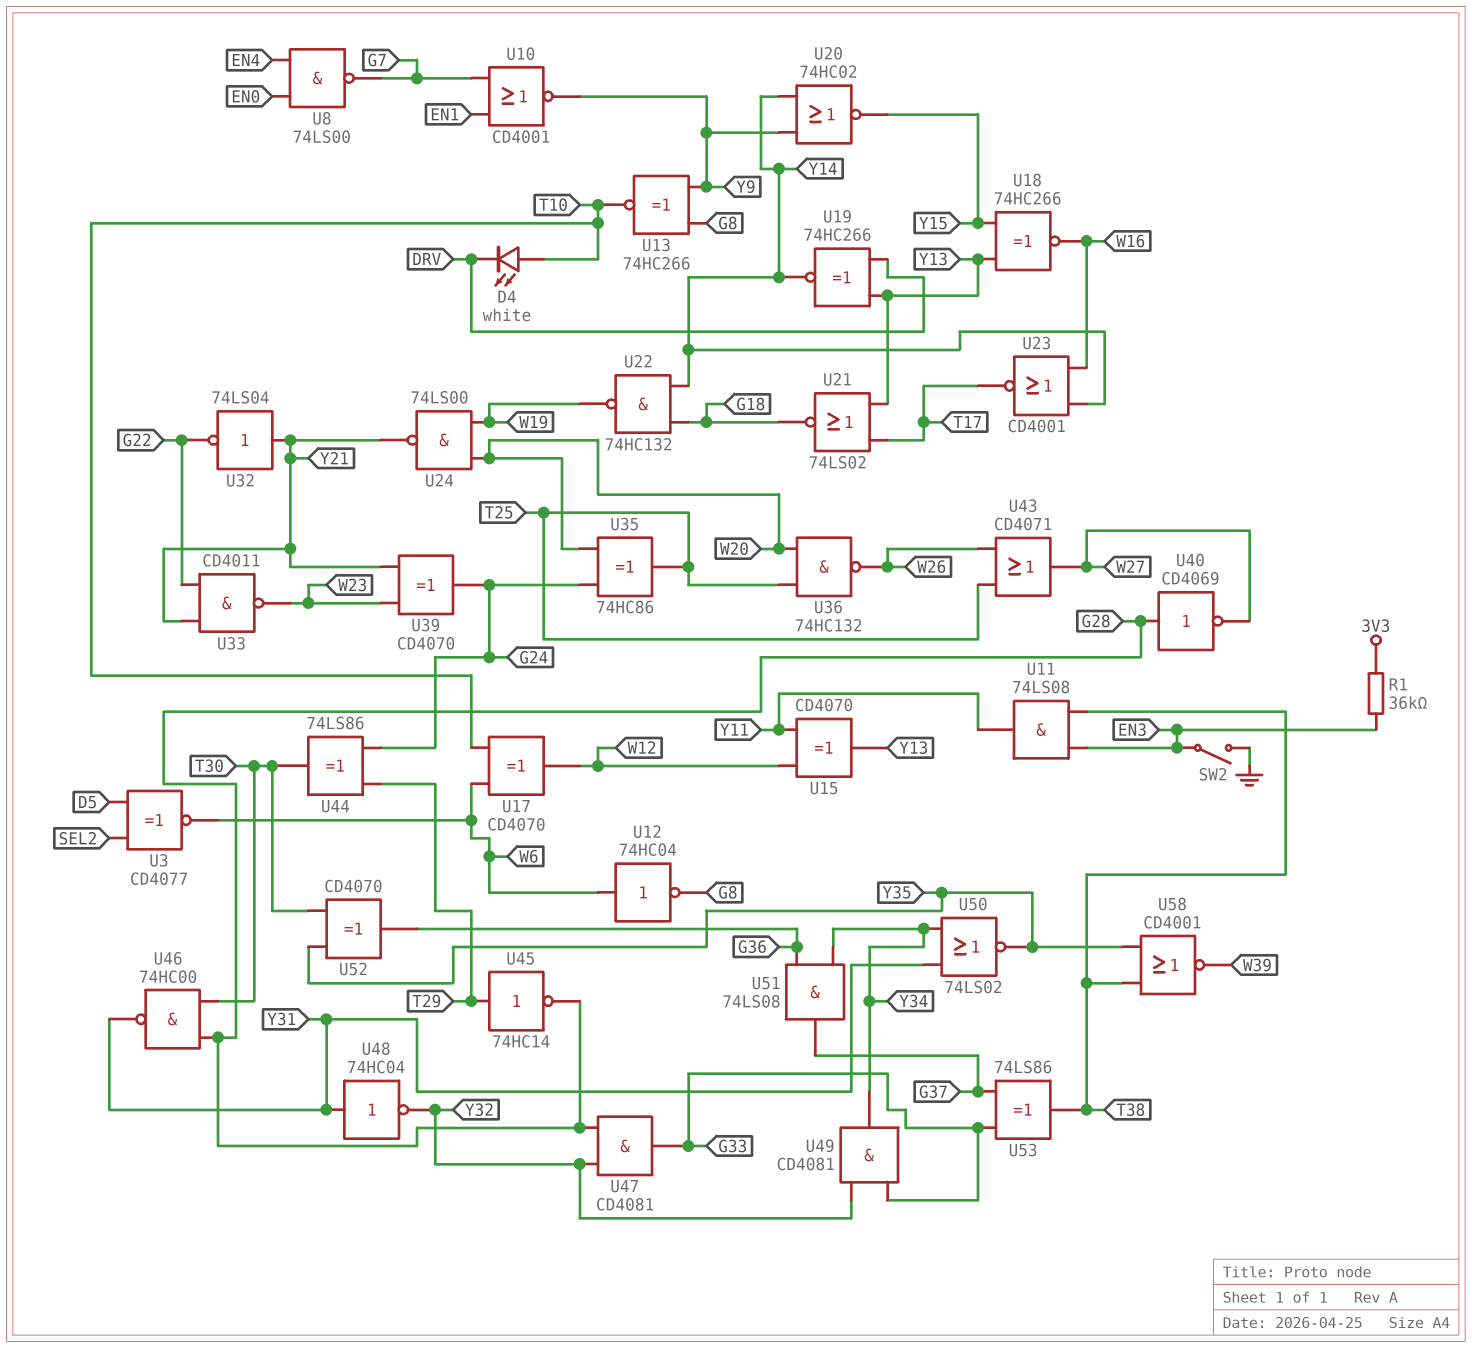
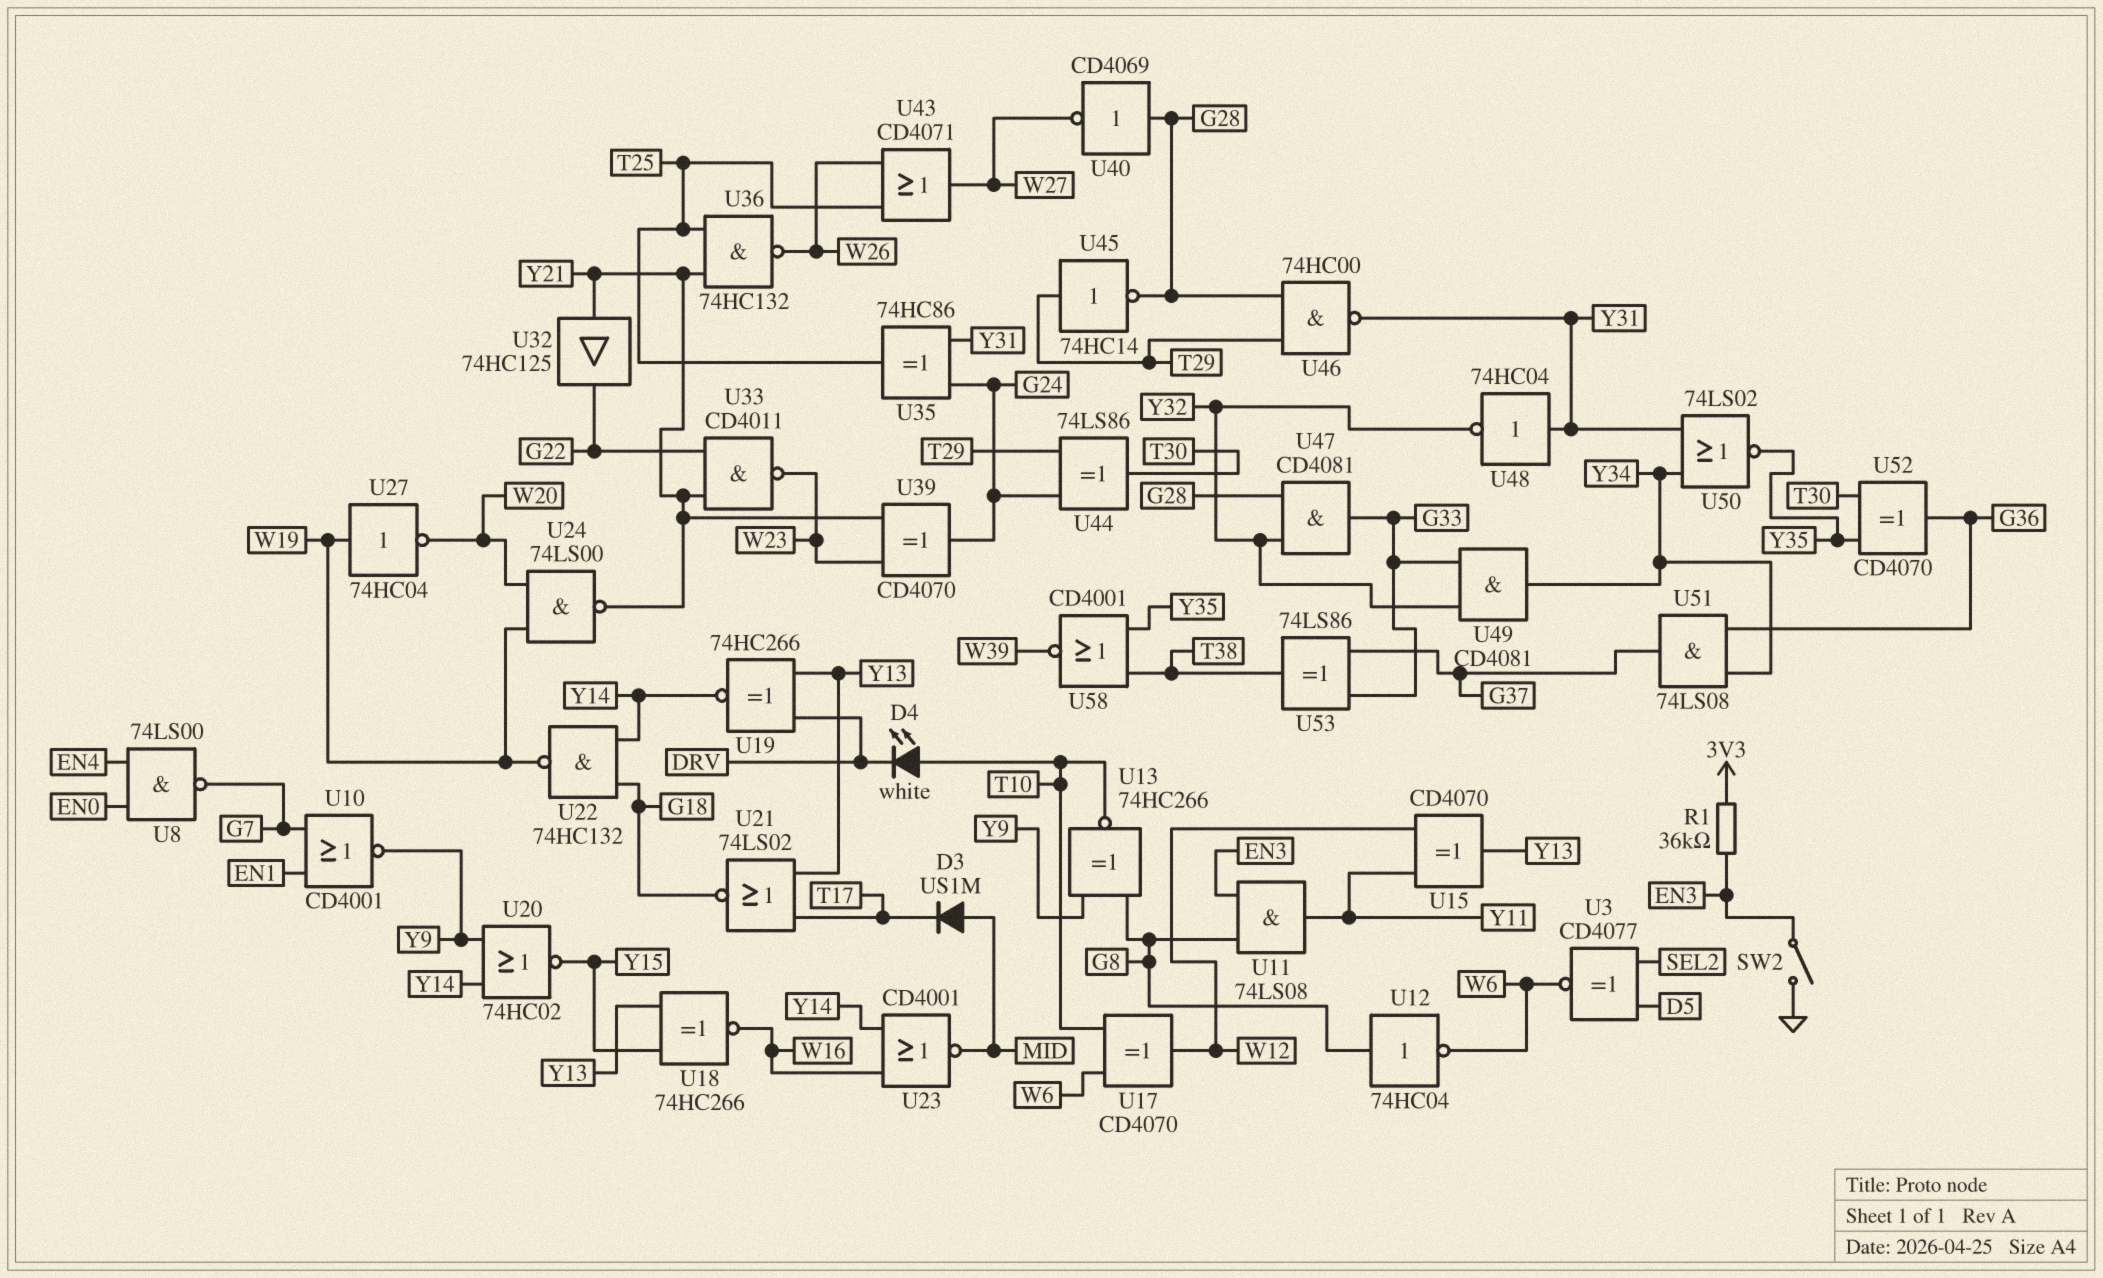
D3: none -> diode US1M (A MID, K T17)
U11: AND 74LS08 (in EN3, in T38, out Y11) -> AND 74LS08 (in EN3, in G8, out Y11)
U12: NOT 74HC04 (in W6, out G8) -> NOT 74HC04 (in G8, out W6)
U23: NOR CD4001 (in W16, in Y14, out T17) -> NOR CD4001 (in W16, in Y14, out MID)
U27: none -> NOT 74HC04 (in W19, out W20)
U32: NOT 74LS04 (in Y21, out G22) -> buffer 74HC125 (in Y21, out G22)
U35: XOR 74HC86 (in G24, in W20, out T25) -> XOR 74HC86 (in G24, in Y31, out T25)
U36: NAND 74HC132 (in T25, in W20, out W26) -> NAND 74HC132 (in T25, in Y21, out W26)
U46: NAND 74HC00 (in G28, in T30, out Y31) -> NAND 74HC00 (in G28, in T29, out Y31)

